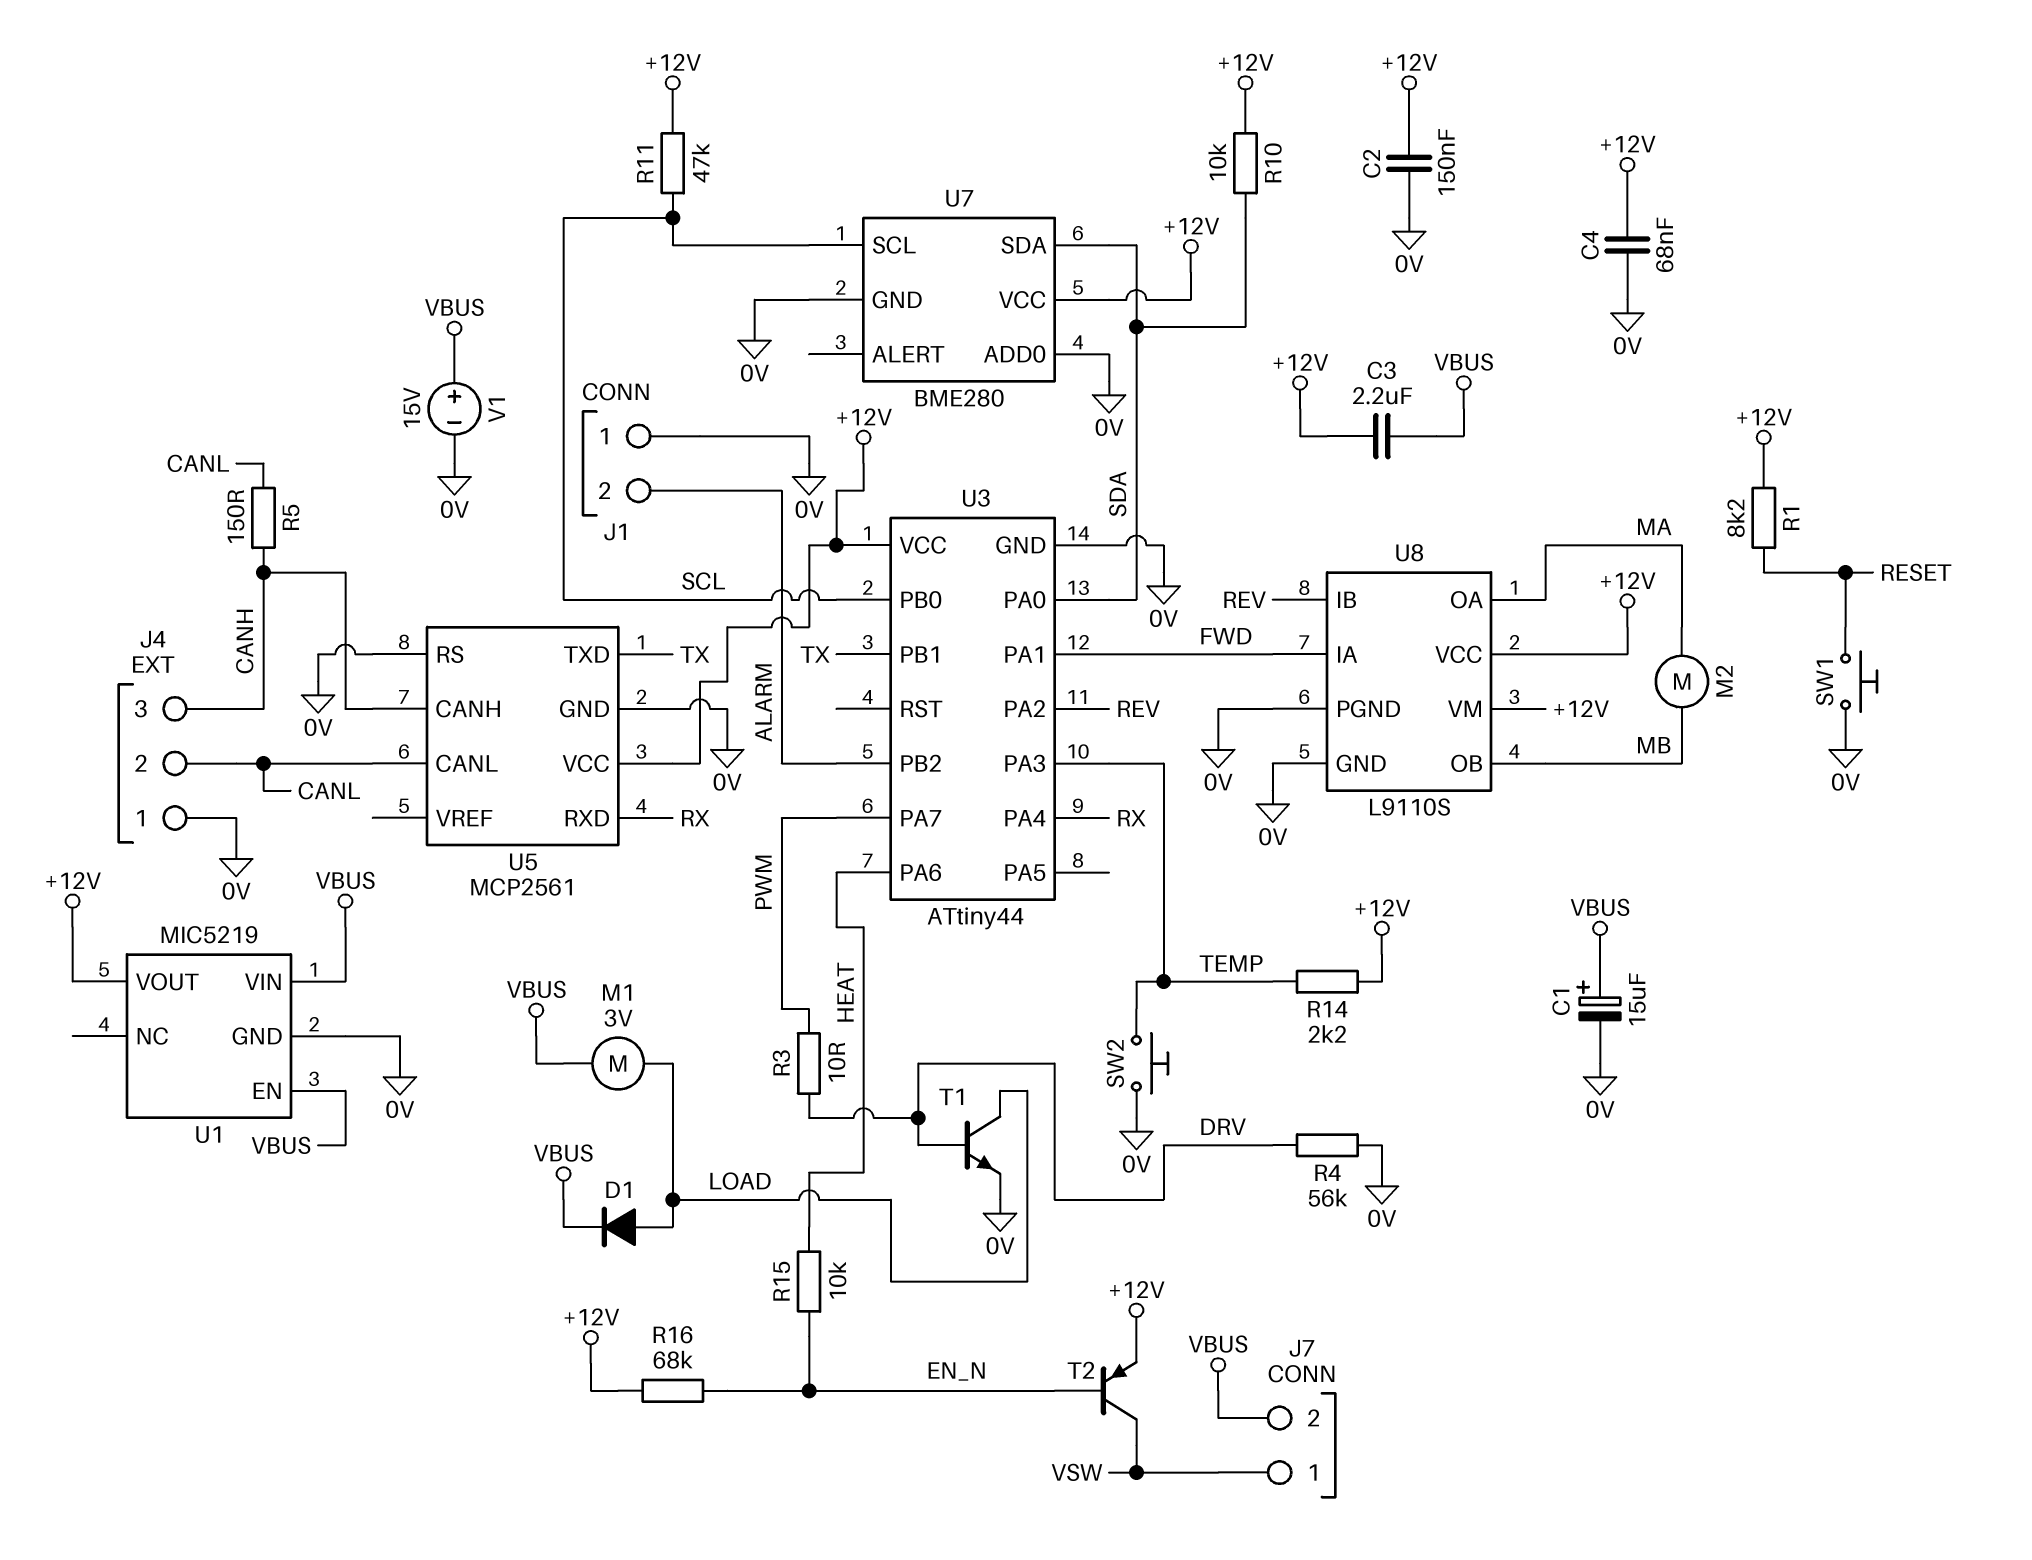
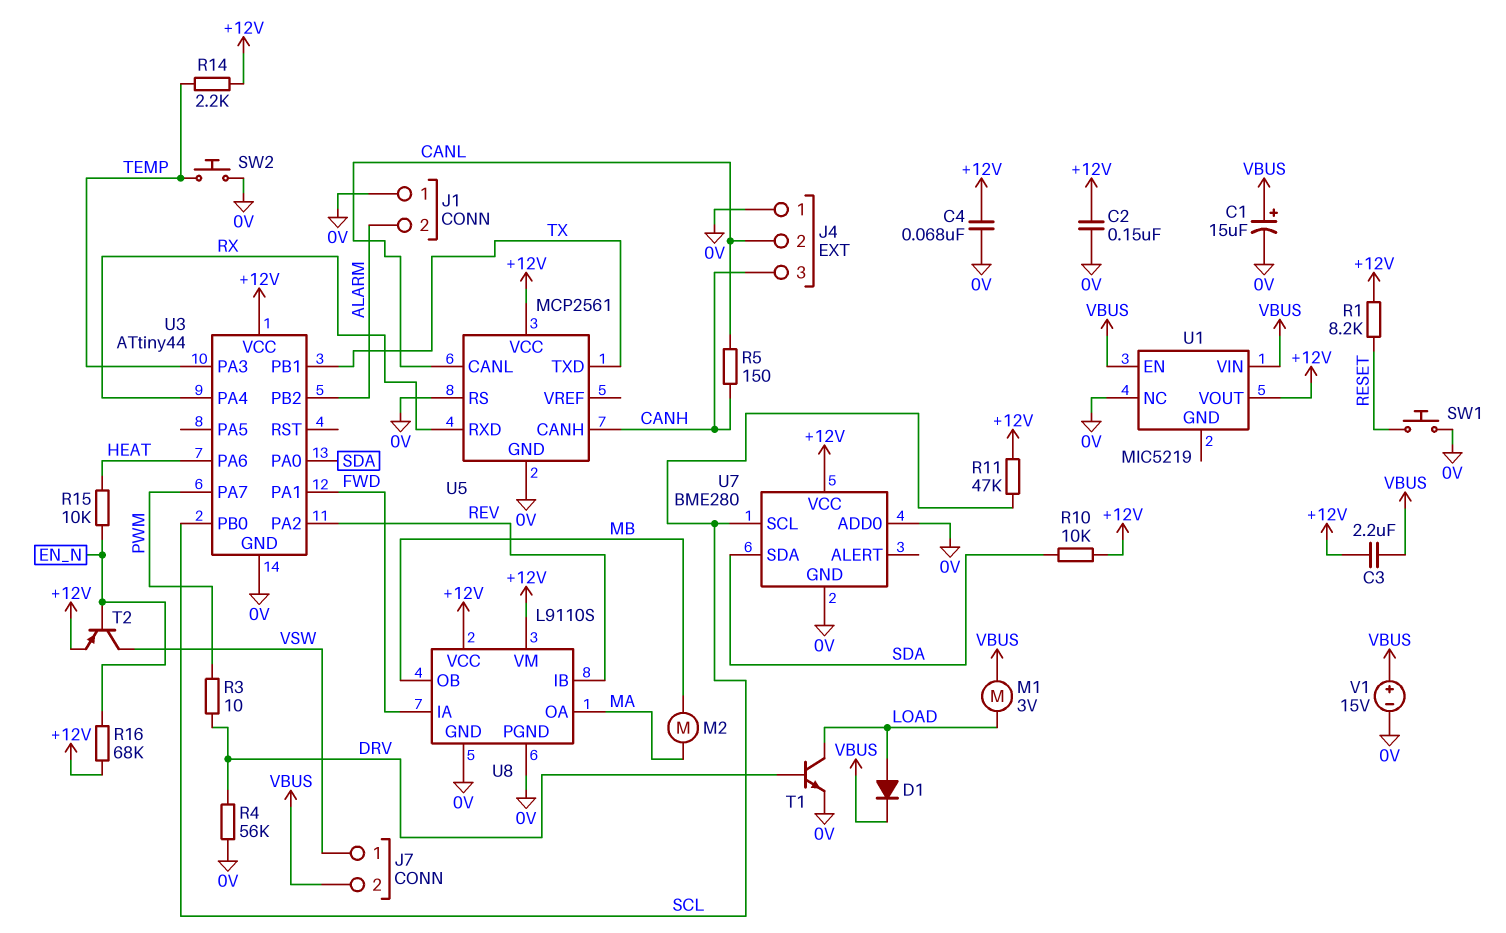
U1 pin GND: 0V -> none
U1 pin NC: none -> 0V

